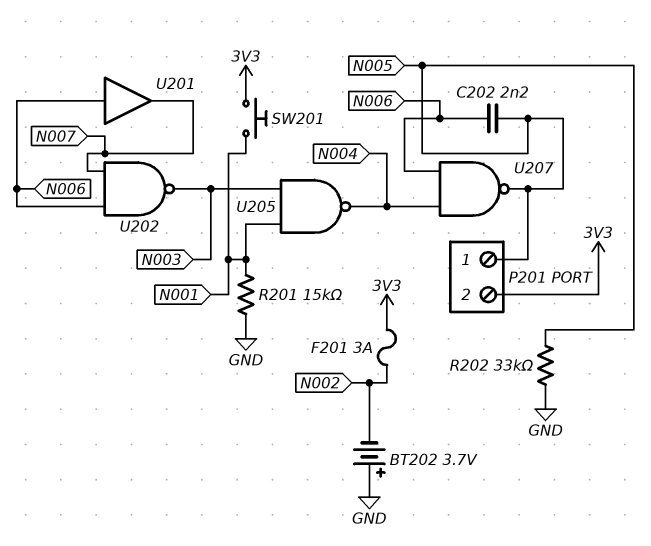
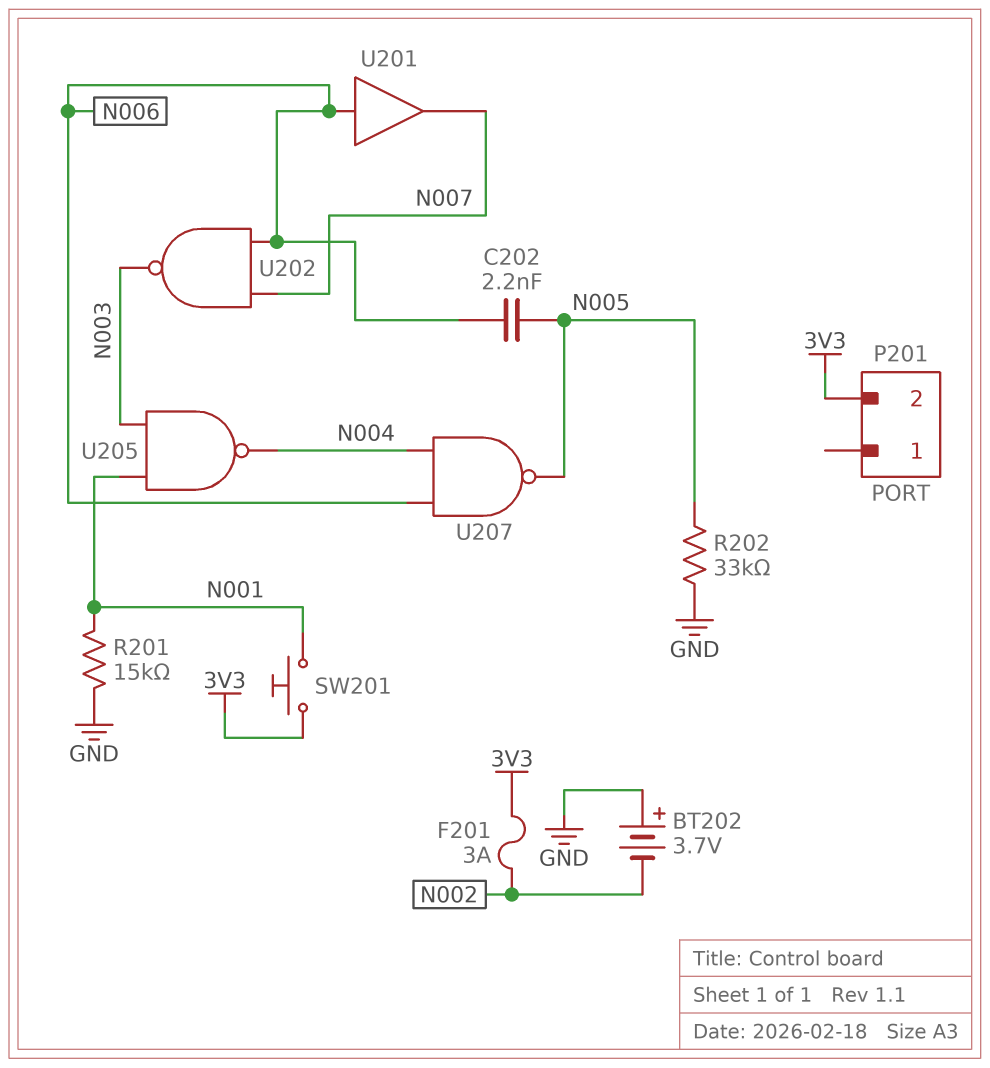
P201 pin 1: N005 -> none

